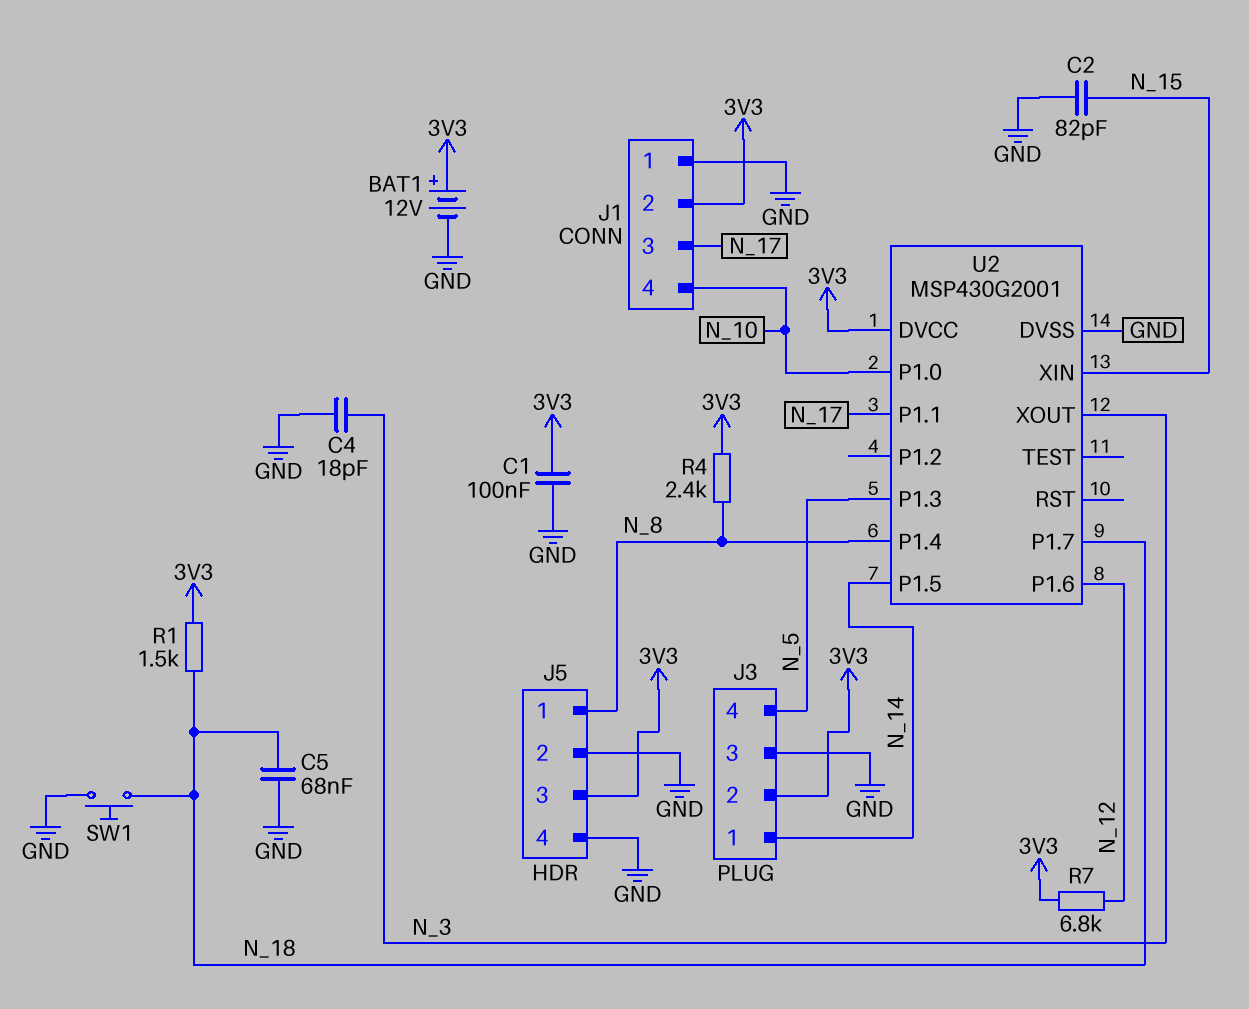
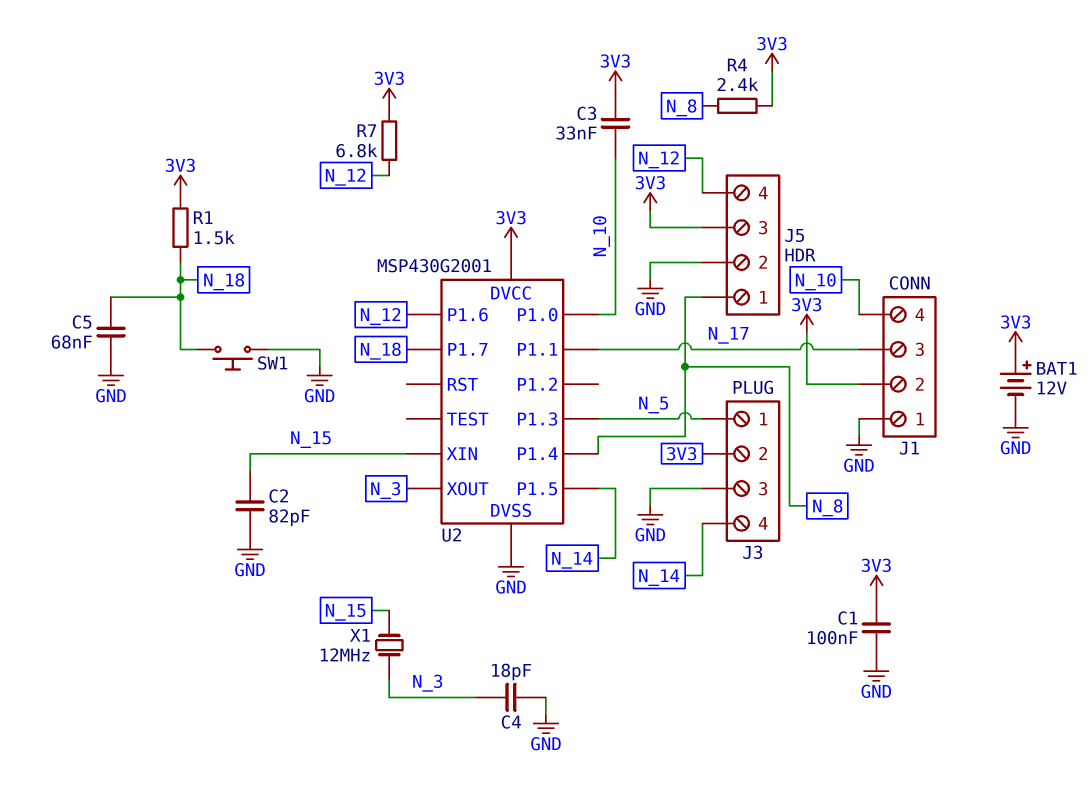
C3: none -> 33nF (3V3, N_10)
J3 pin 1: N_14 -> N_5
J3 pin 4: N_5 -> N_14
J5 pin 4: GND -> N_12
X1: none -> 12MHz (N_3, N_15)

